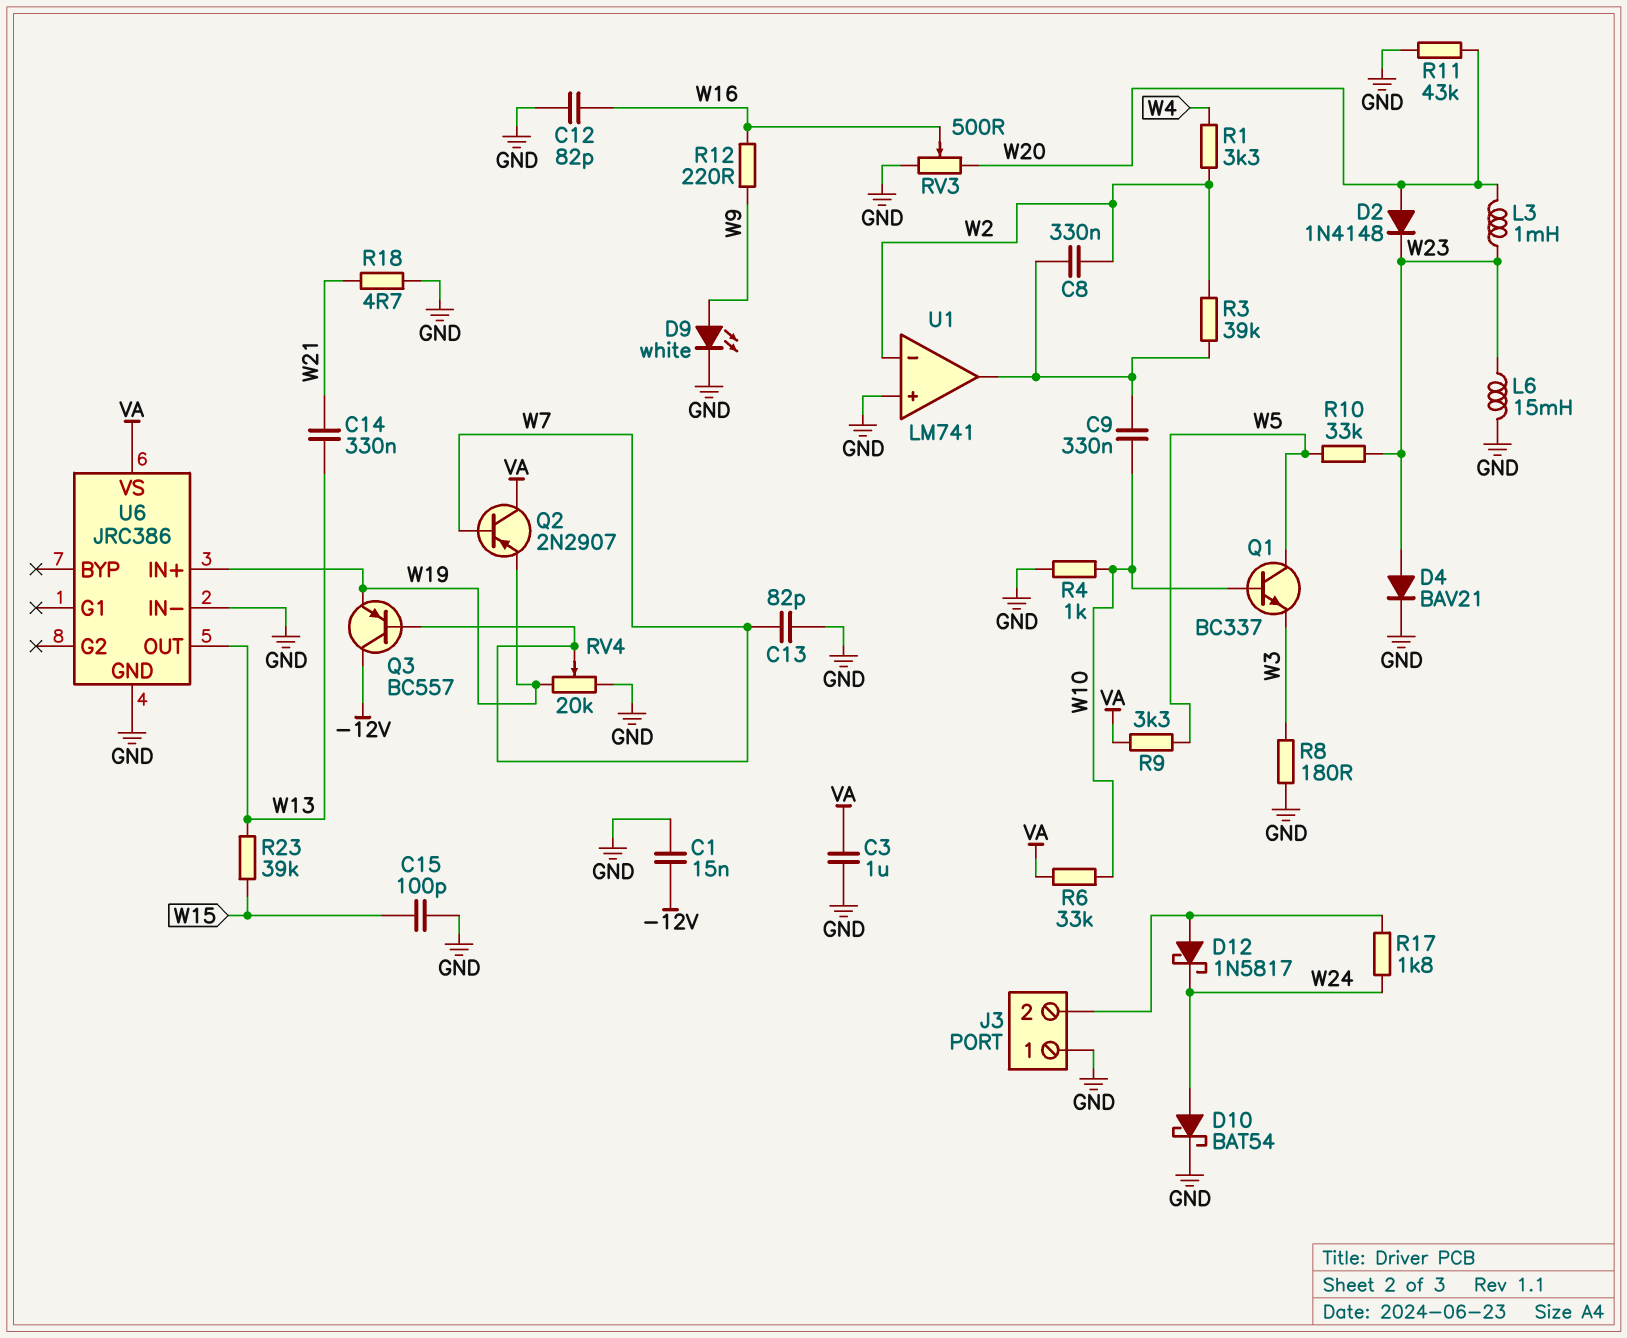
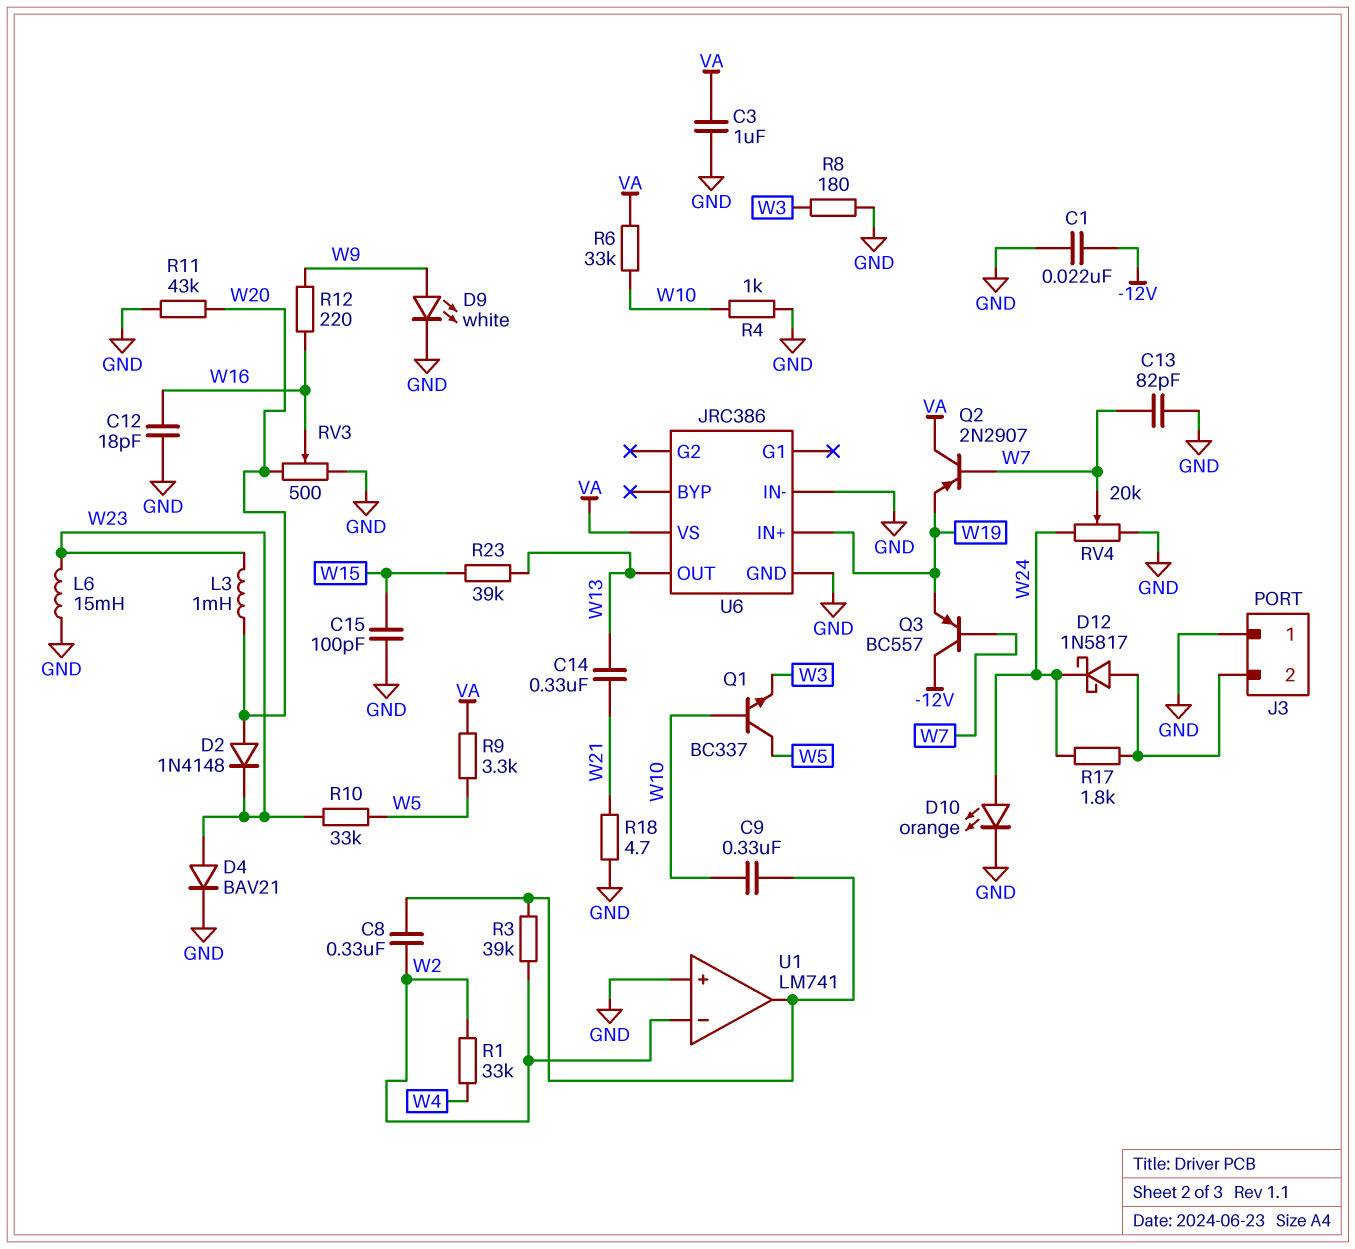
C1: 15nF (-12V, GND) -> 22nF (-12V, GND)
C12: 82pF (GND, W16) -> 18pF (GND, W16)
D10: schottky BAT54 (A W24, K GND) -> LED orange (A W24, K GND)
R1: 3.3k (W2, W4) -> 33k (W2, W4)
RV4: 20k (GND, W19, wiper W7) -> 20k (GND, W24, wiper W7)

